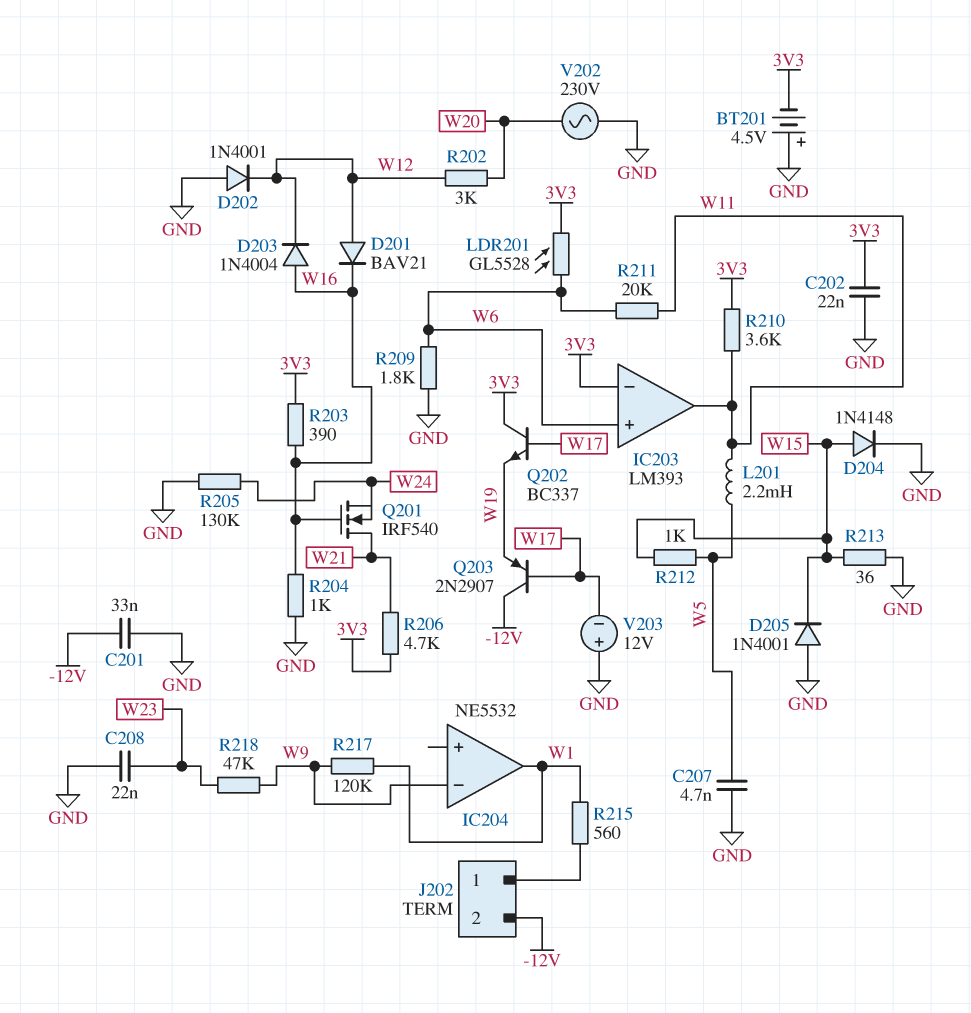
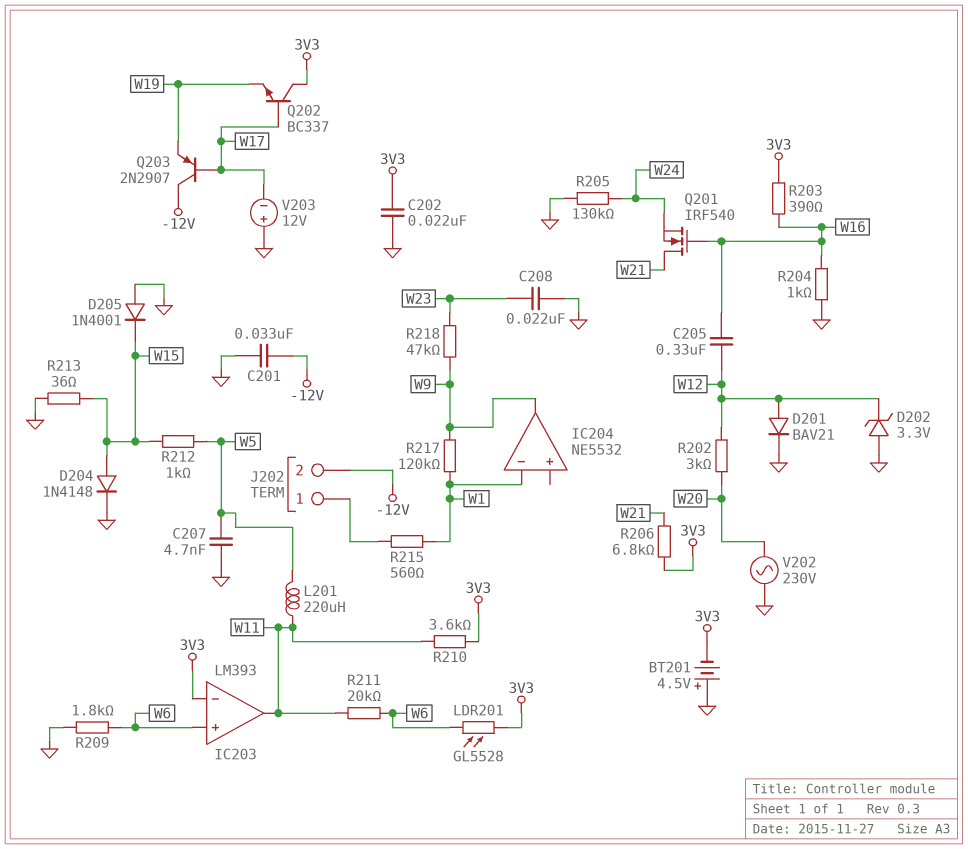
C205: none -> 330nF (W12, W16)
D201: diode BAV21 (A W12, K W16) -> diode BAV21 (A W12, K GND)
D202: diode 1N4001 (A GND, K W12) -> zener 3.3V (A GND, K W12)
D203: diode 1N4004 (A W16, K W12) -> none
IC204 pin in-: W9 -> W1
IC204 pin out: W1 -> W9
L201: 2.2mH (W5, W11) -> 220uH (W5, W11)
R206: 4.7k (3V3, W21) -> 6.8k (3V3, W21)

